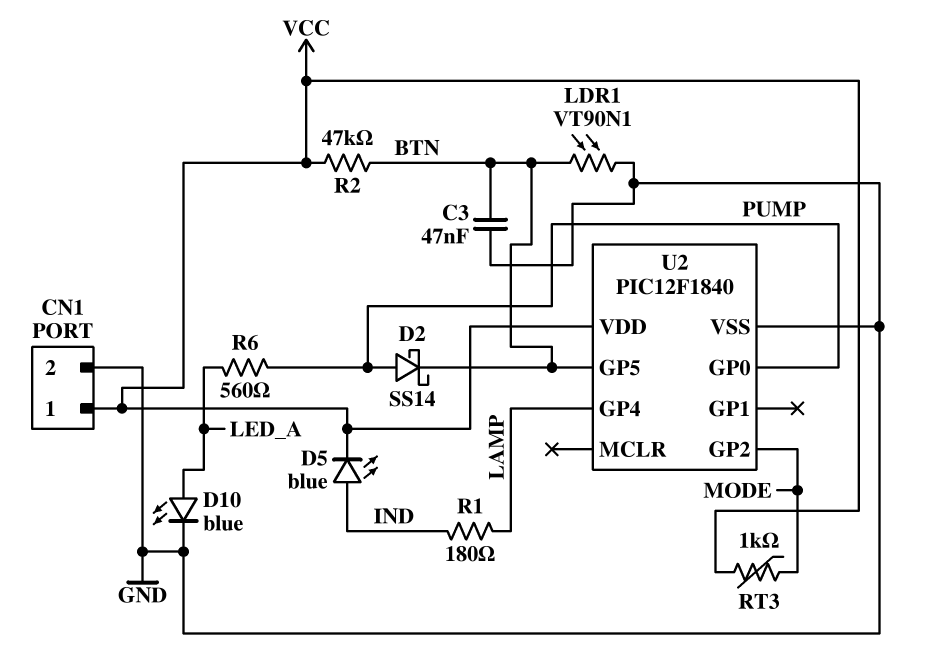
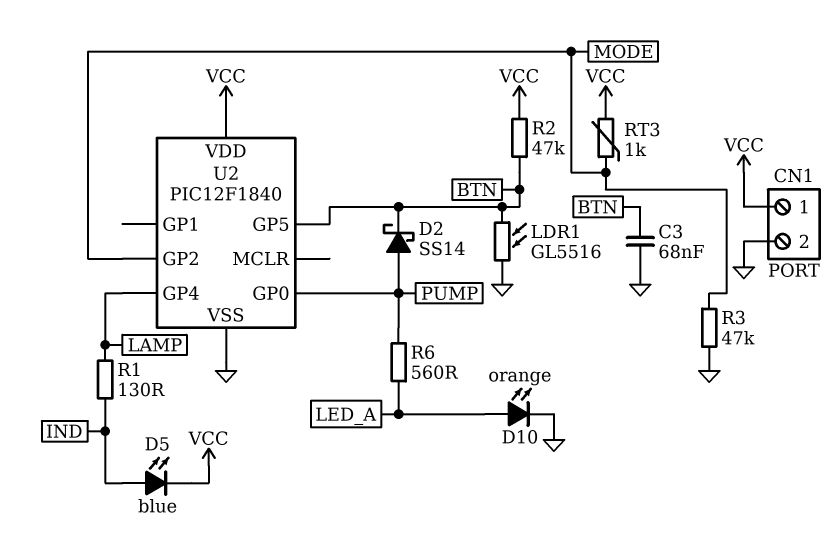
C3: 47nF (BTN, GND) -> 68nF (BTN, GND)
D10: LED blue (A LED_A, K GND) -> LED orange (A LED_A, K GND)
LDR1: VT90N1 (BTN, GND) -> GL5516 (BTN, GND)
R1: 180 (IND, LAMP) -> 130 (IND, LAMP)
R3: none -> 47k (GND, MODE)

